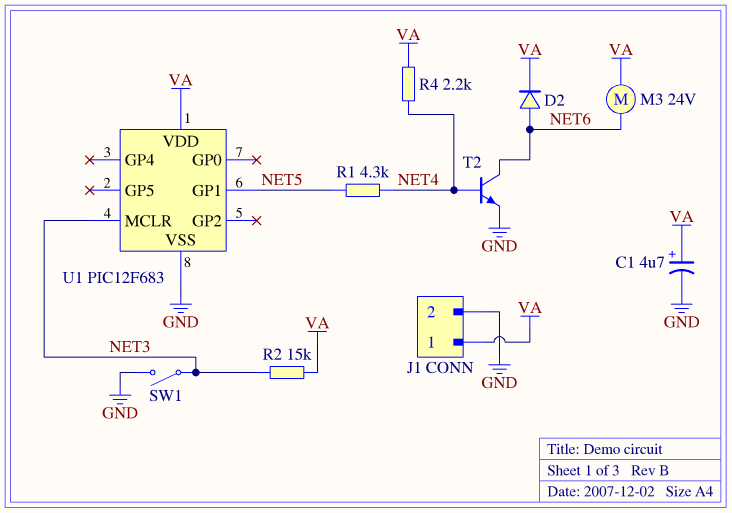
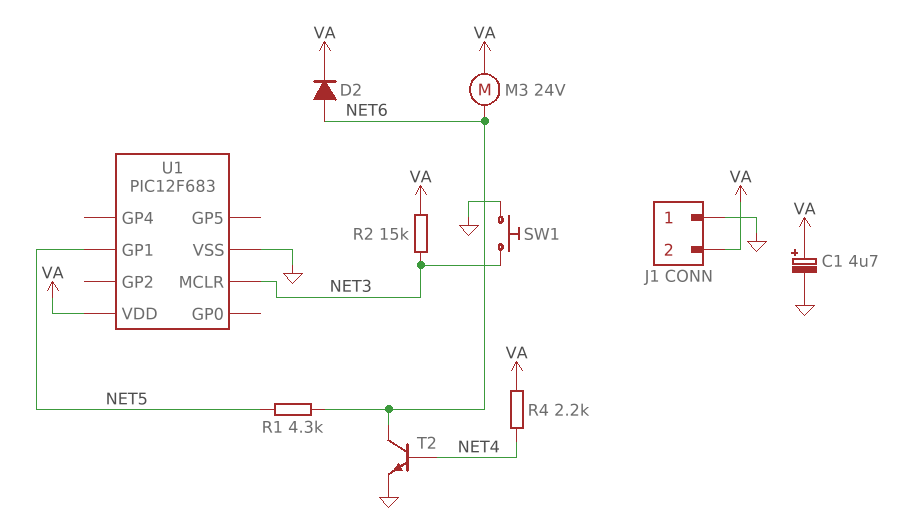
J1 pin 1: VA -> GND
J1 pin 2: GND -> VA
R1: 4.3k (NET4, NET5) -> 4.3k (NET5, NET6)
SW1: switch (GND, NET3) -> button (GND, NET3)

